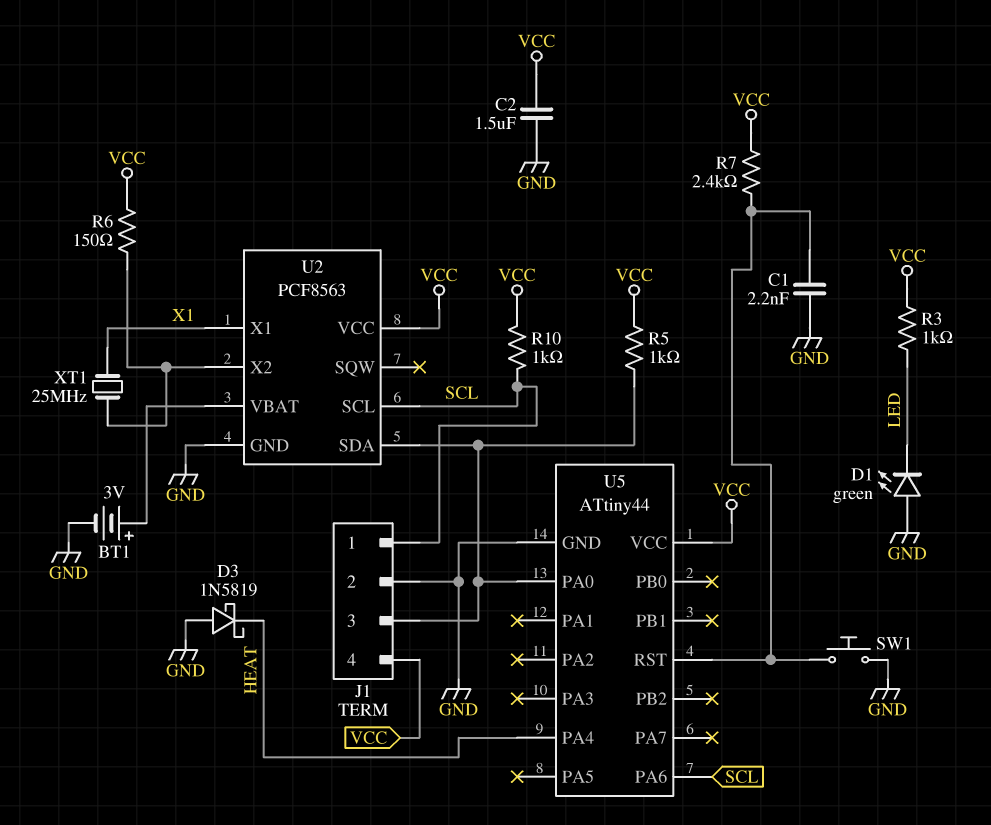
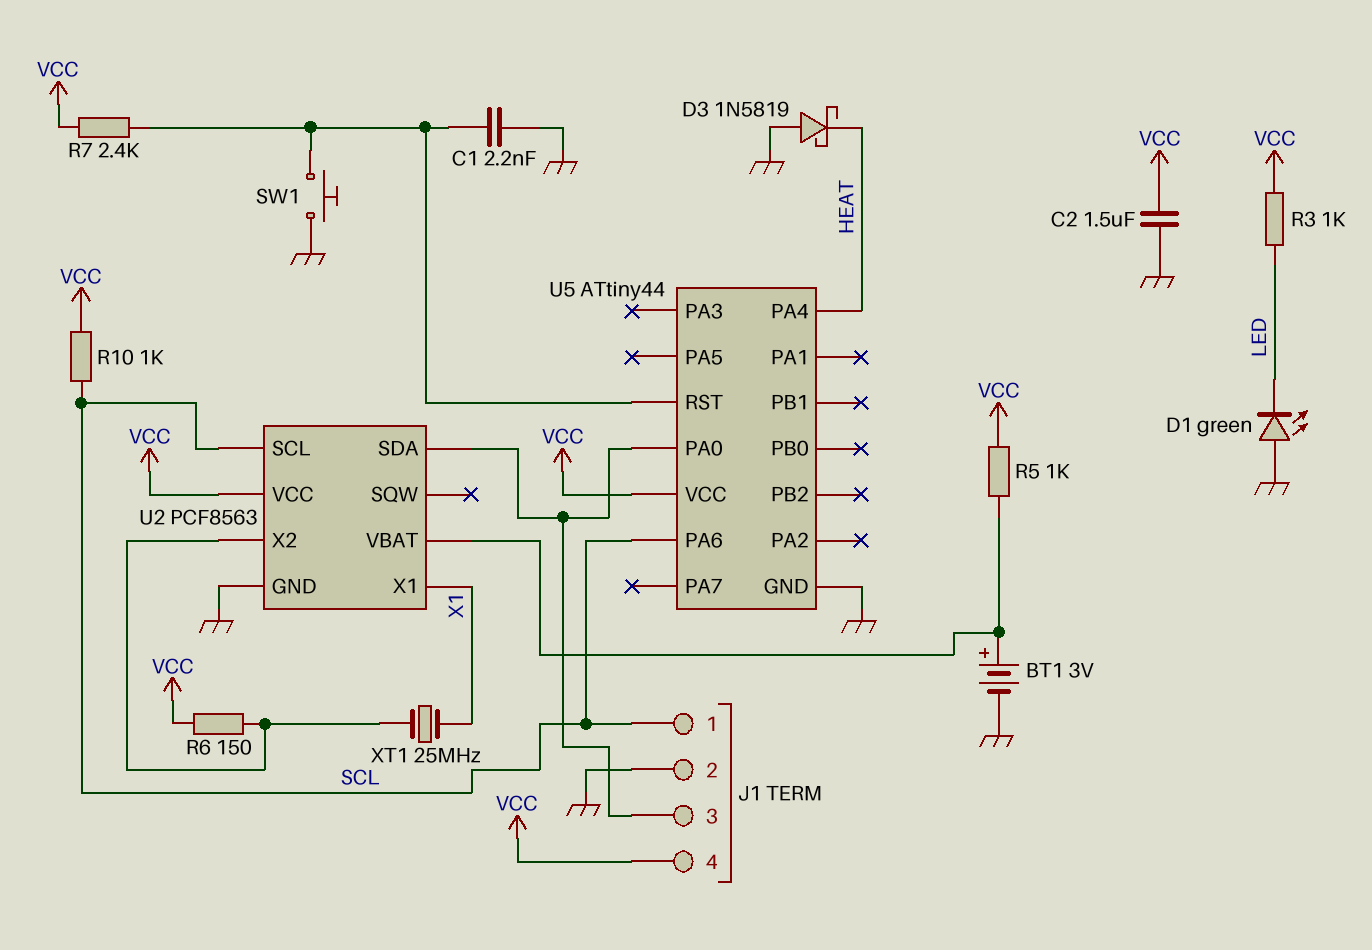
R5: 1k (J1/3, VCC) -> 1k (U2/VBAT, VCC)

